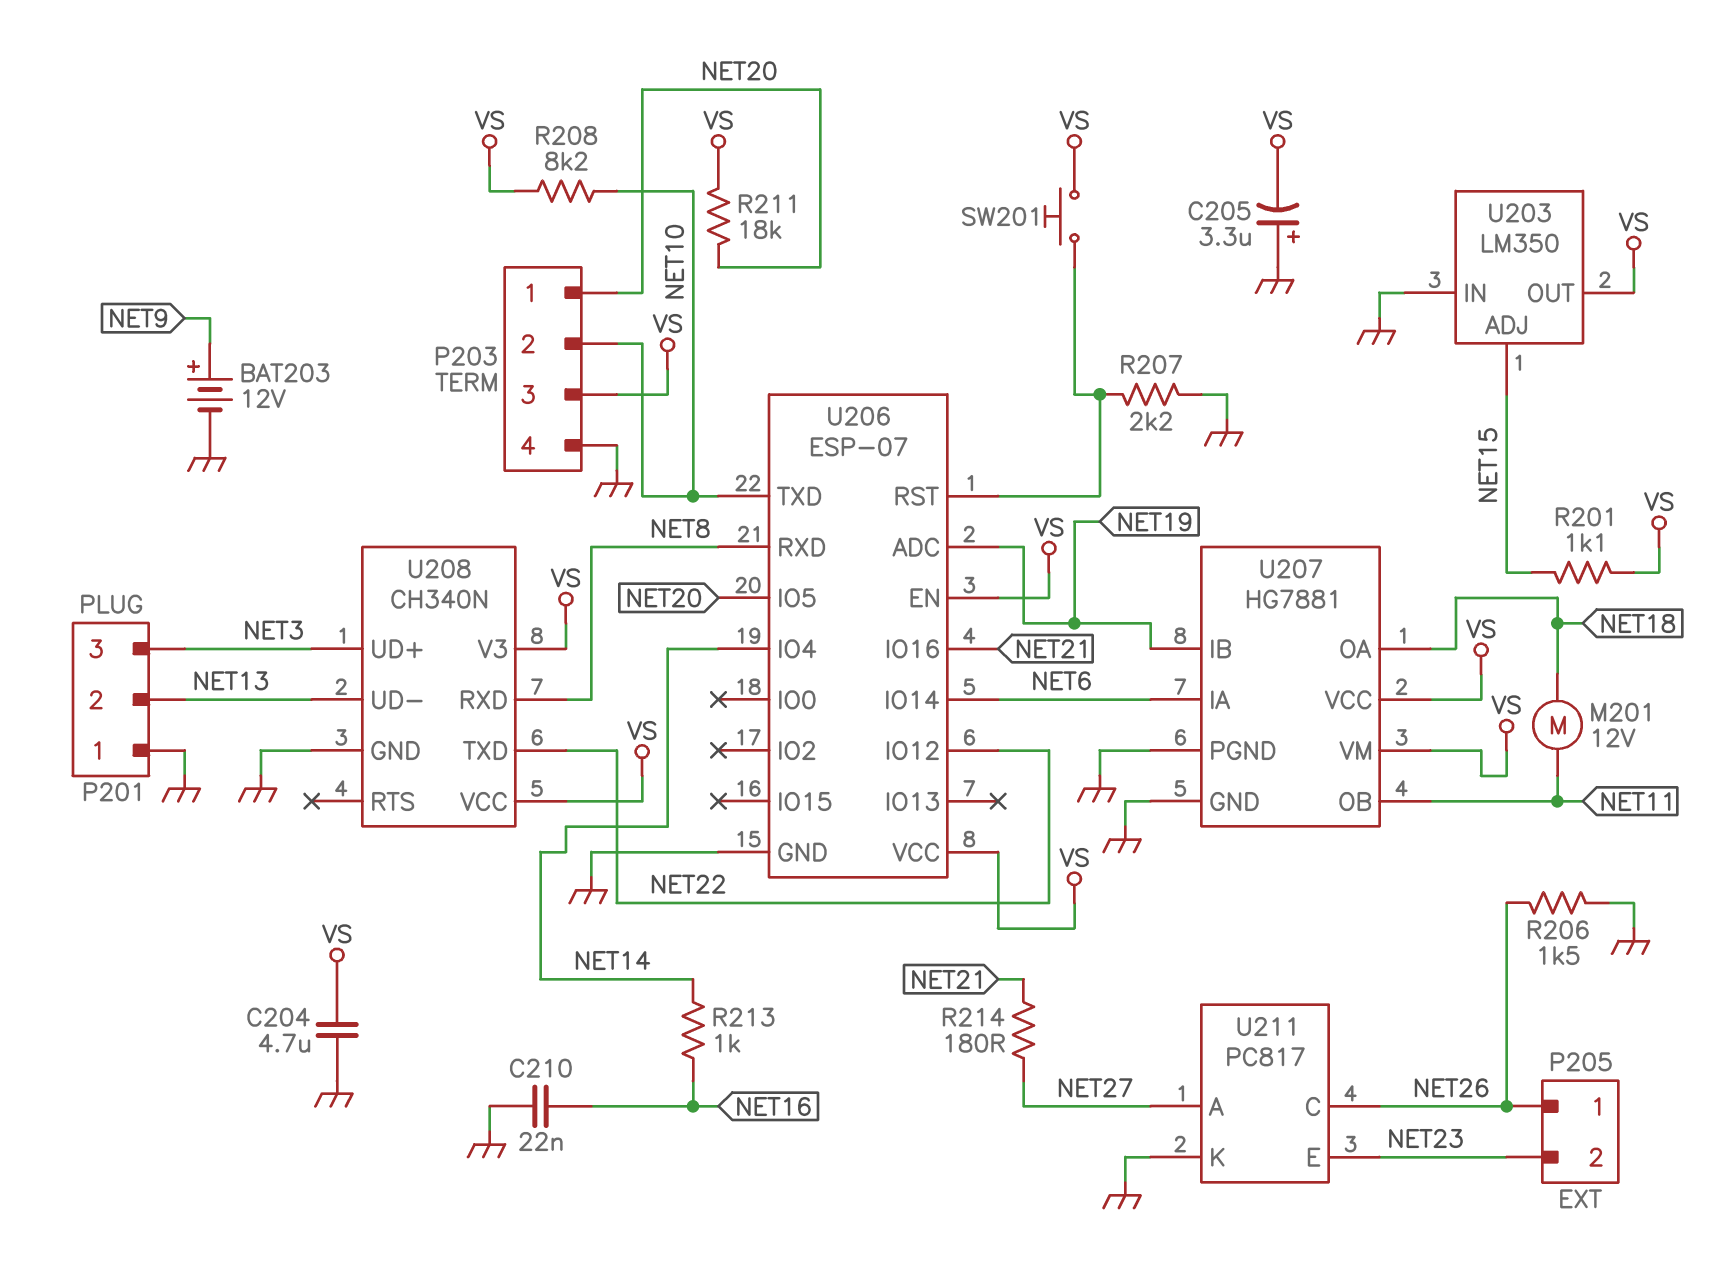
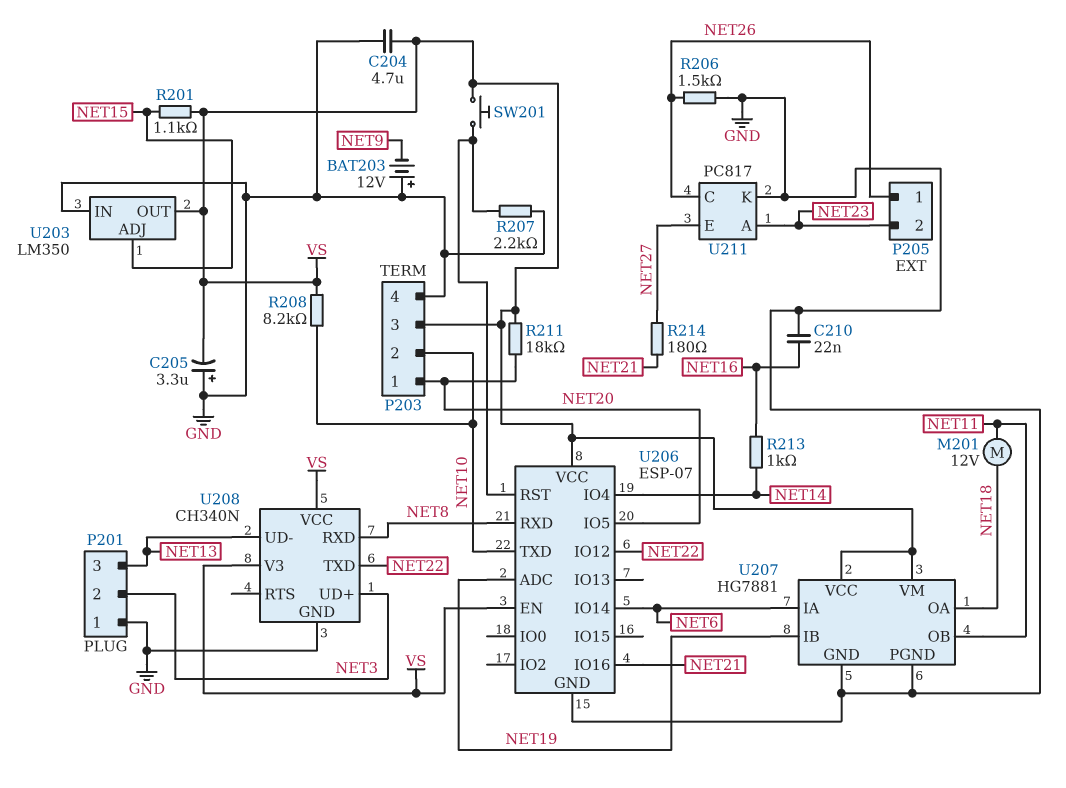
BAT203: 12V (plus NET9, minus GND) -> 12V (plus GND, minus NET9)
P201 pin 2: NET13 -> NET3
P201 pin 3: NET3 -> NET13
U211 pin A: NET27 -> NET23
U211 pin E: NET23 -> NET27

